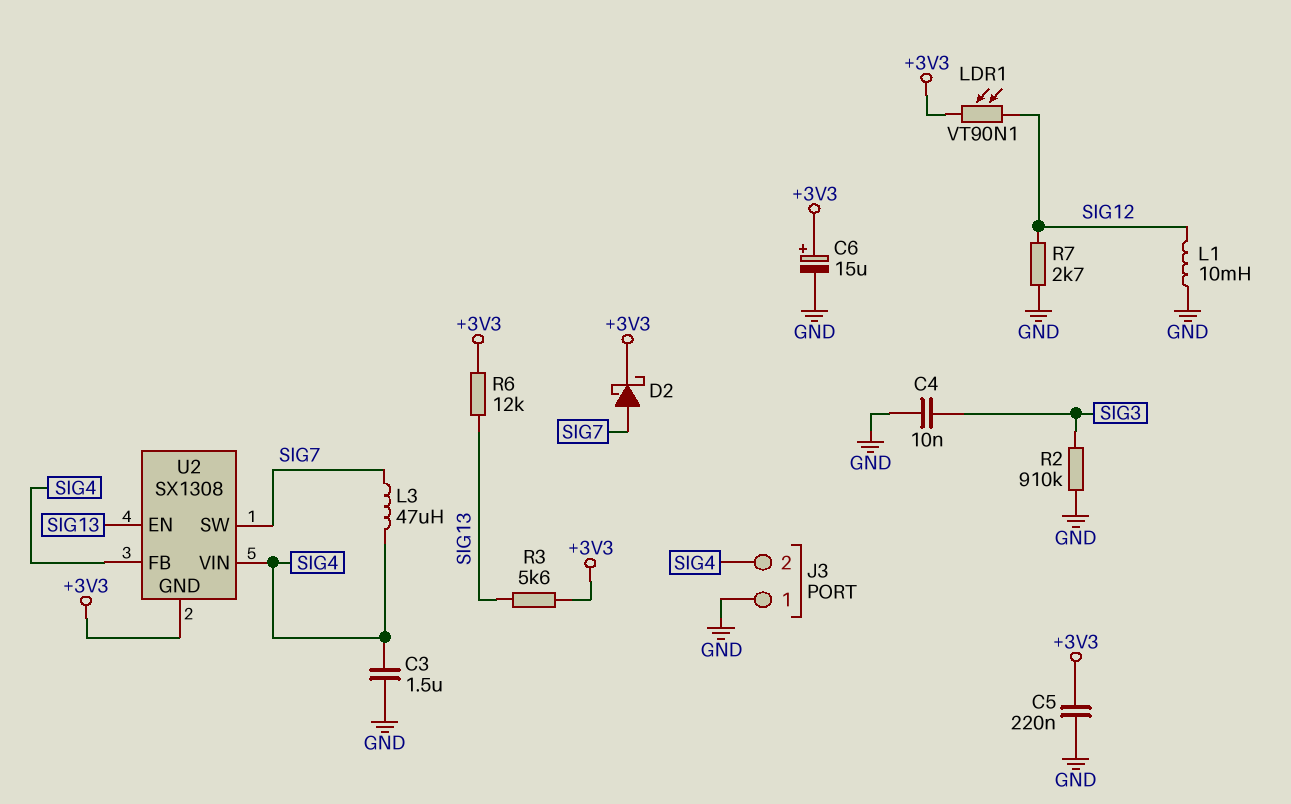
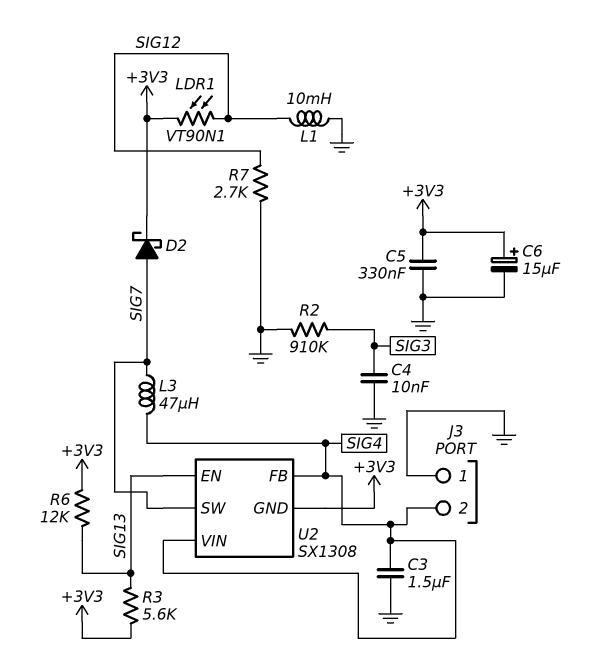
C5: 220nF (+3V3, GND) -> 330nF (+3V3, GND)

